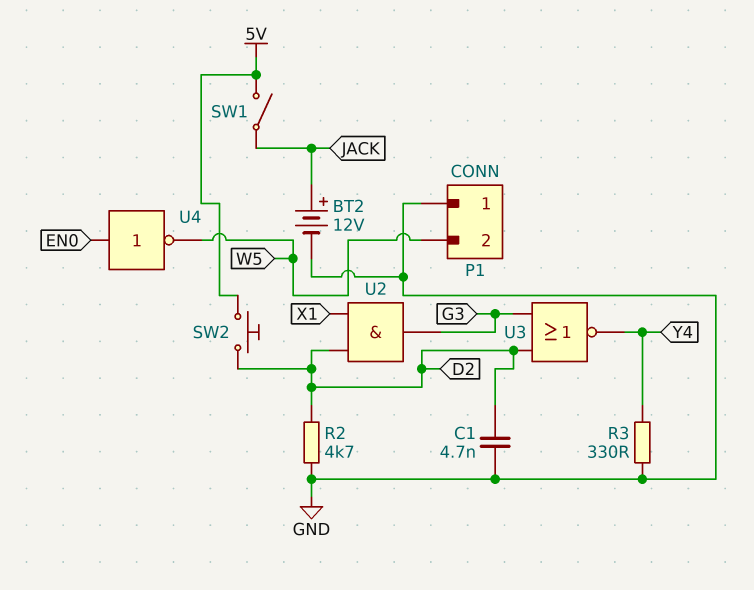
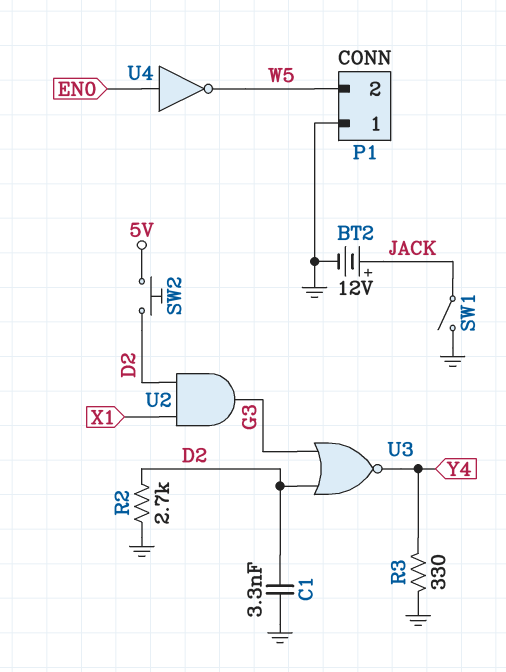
C1: 4.7nF (D2, GND) -> 3.3nF (D2, GND)
R2: 4.7k (D2, GND) -> 2.7k (D2, GND)
SW1: switch (5V, JACK) -> switch (GND, JACK)

